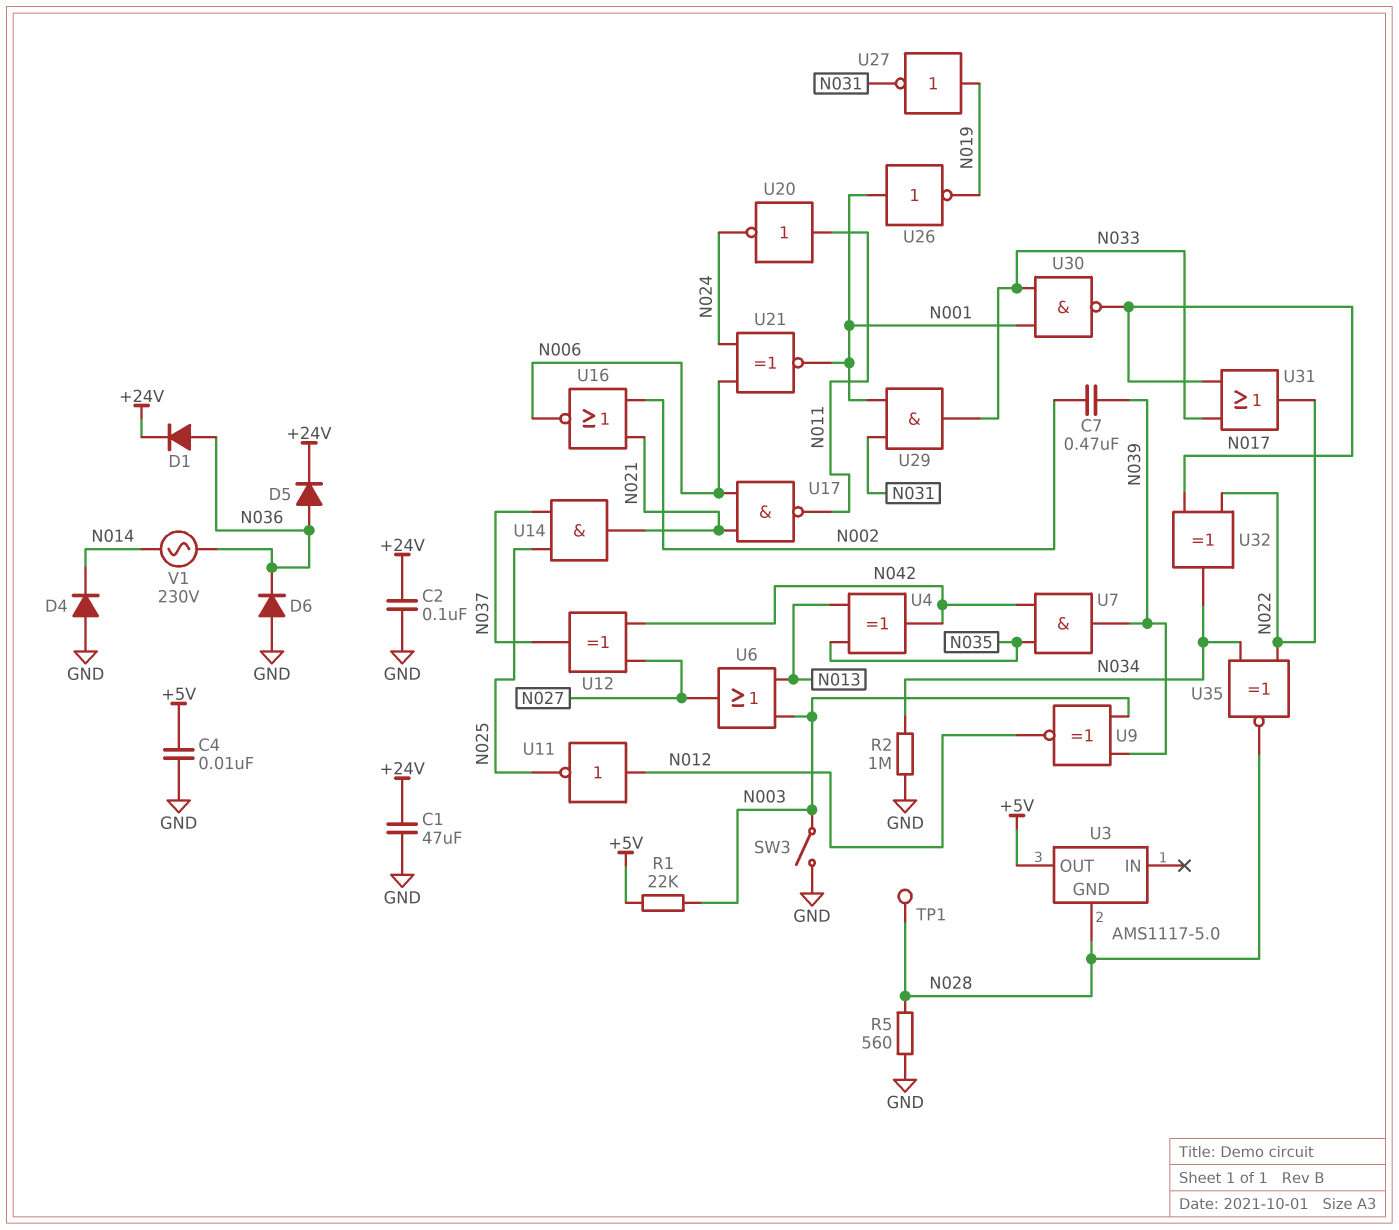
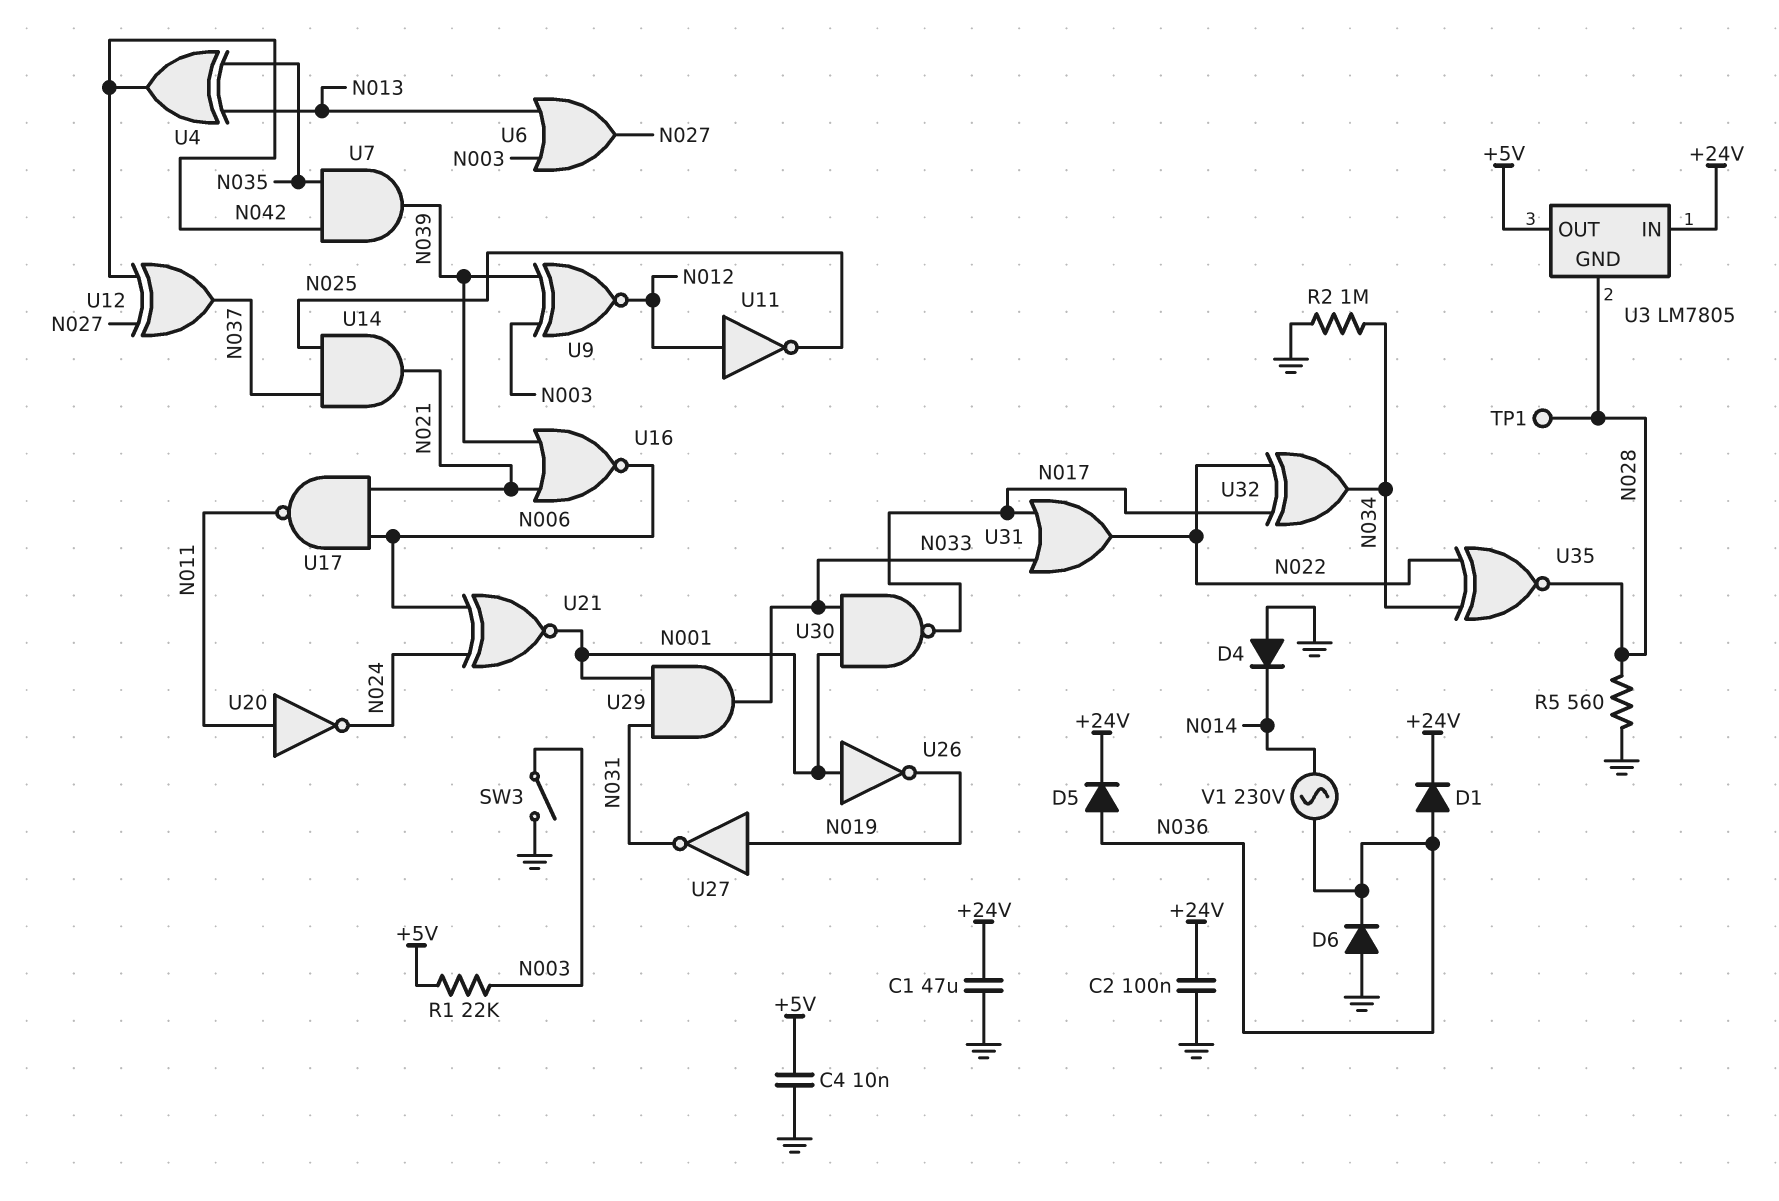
C7: 470nF (N002, N039) -> none
U3: AMS1117-5.0 -> LM7805
U3 pin IN: none -> +24V
U16: NOR (in N002, in N021, out N006) -> NOR (in N021, in N039, out N006)

